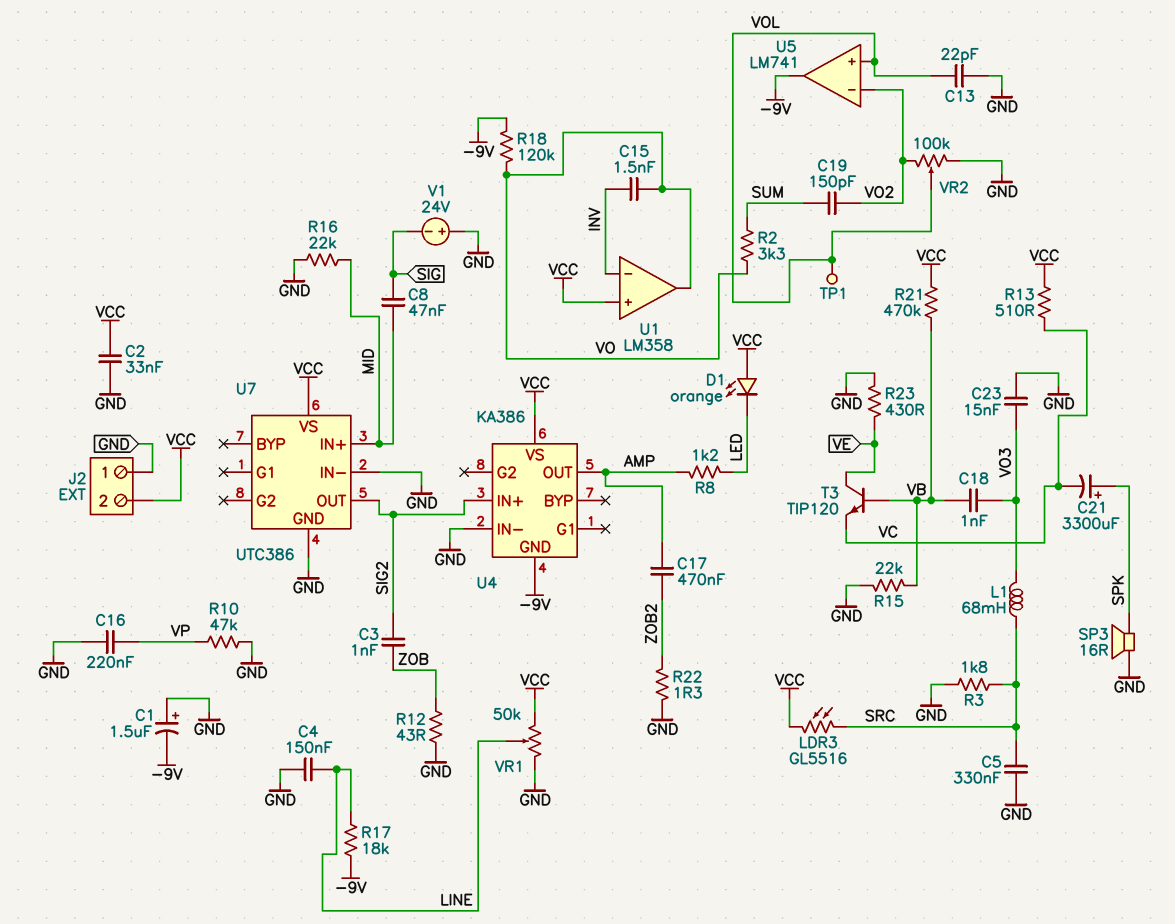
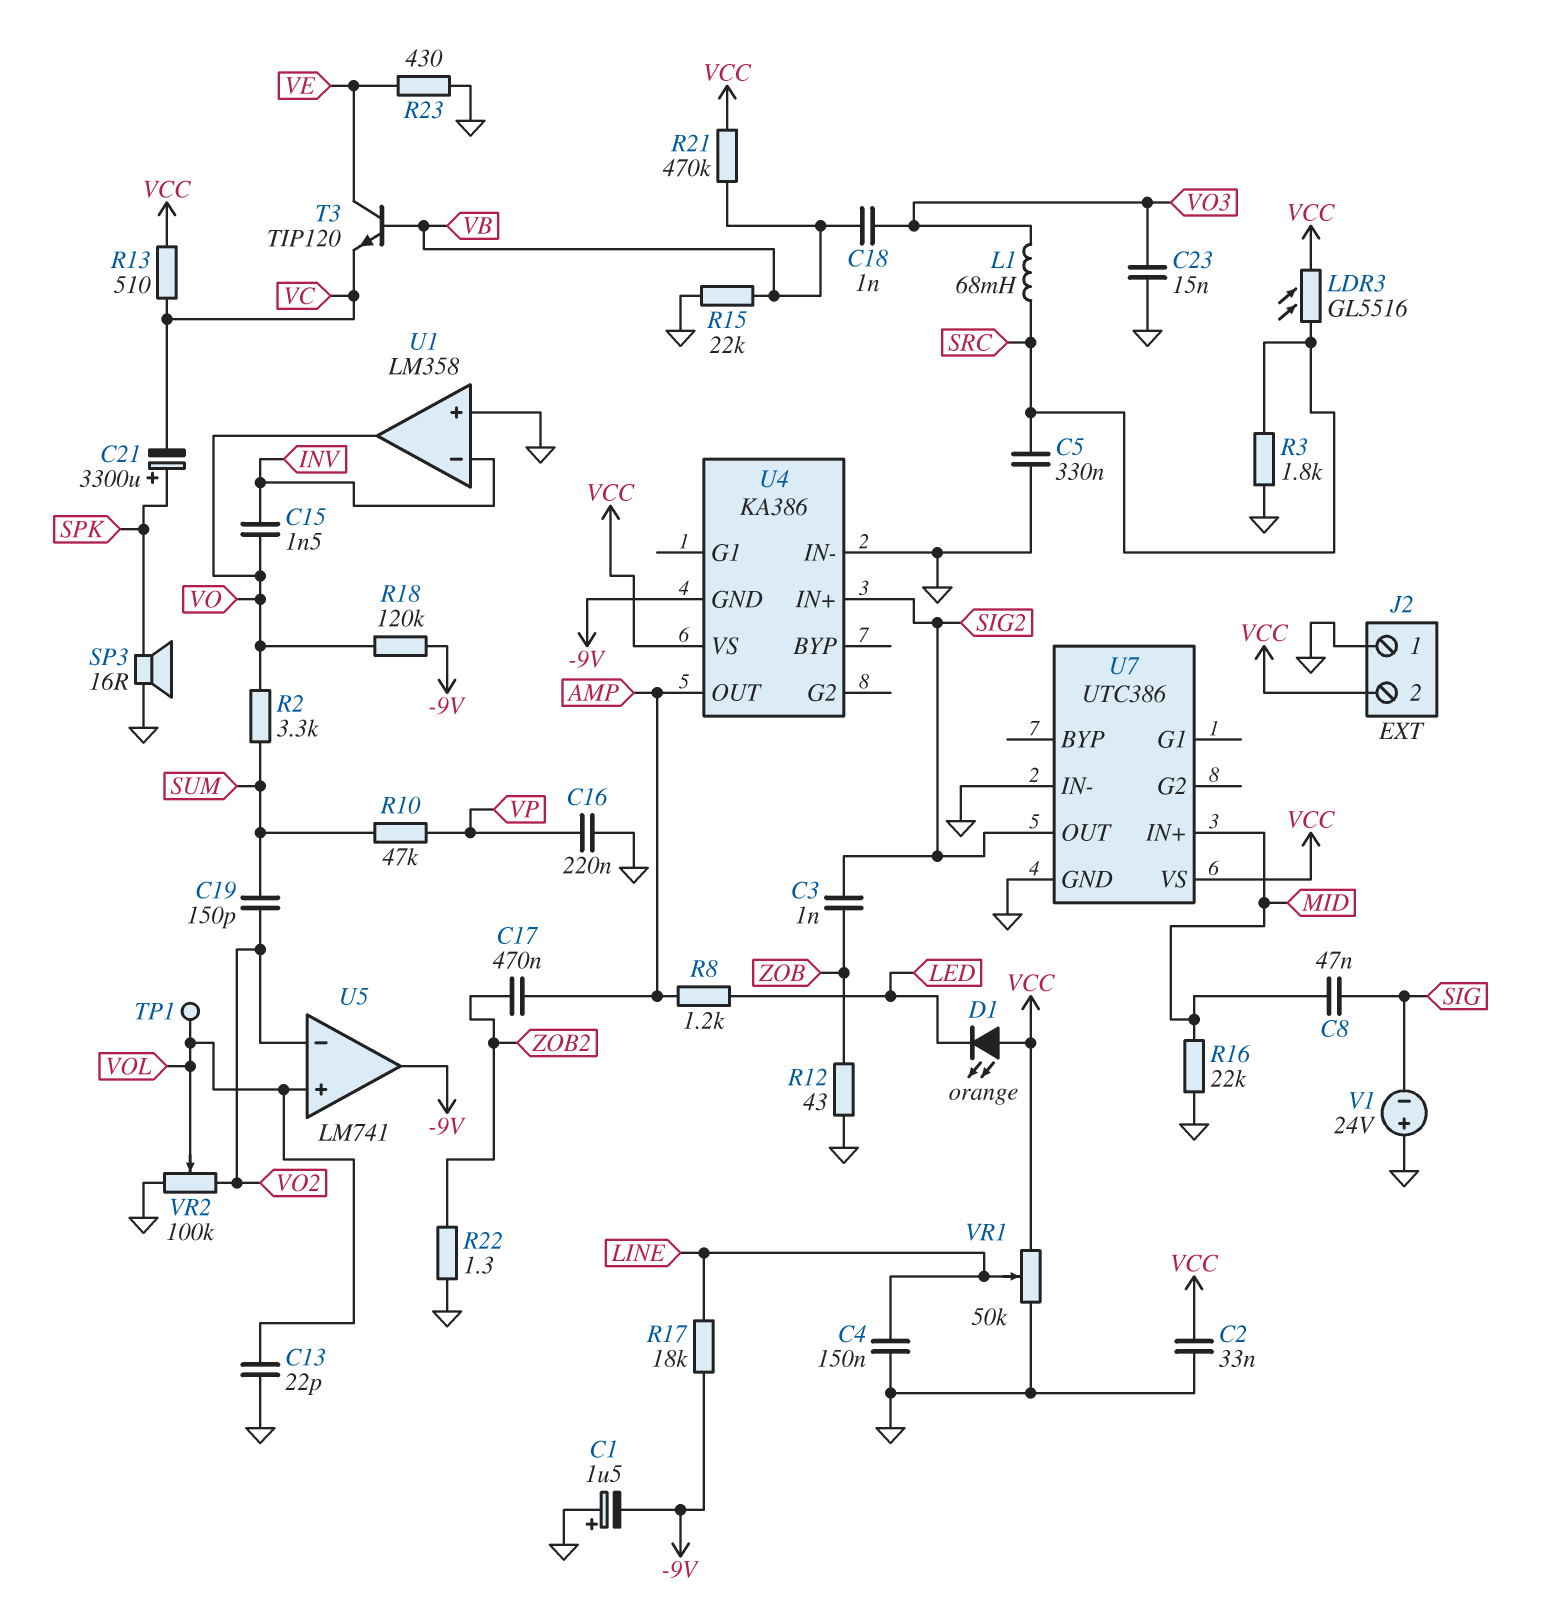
R10: 47k (GND, VP) -> 47k (SUM, VP)
U1 pin in+: VCC -> GND

